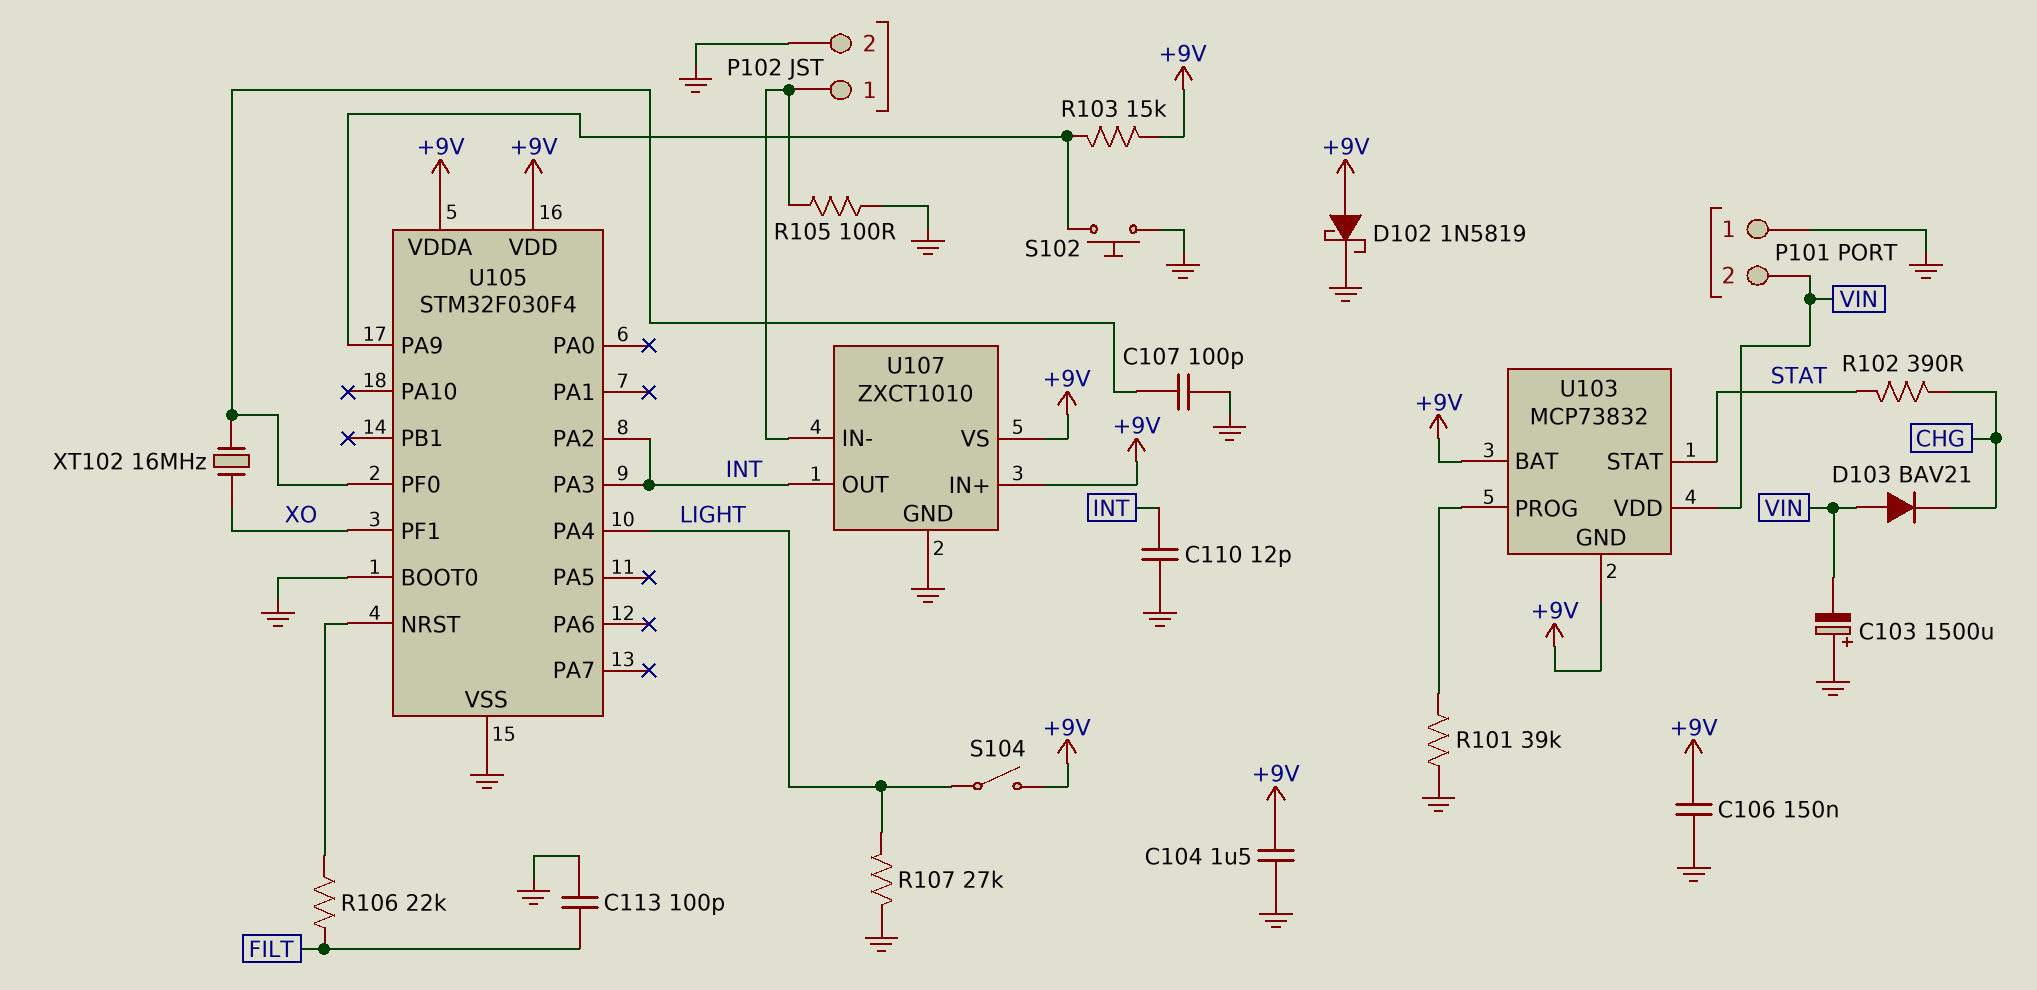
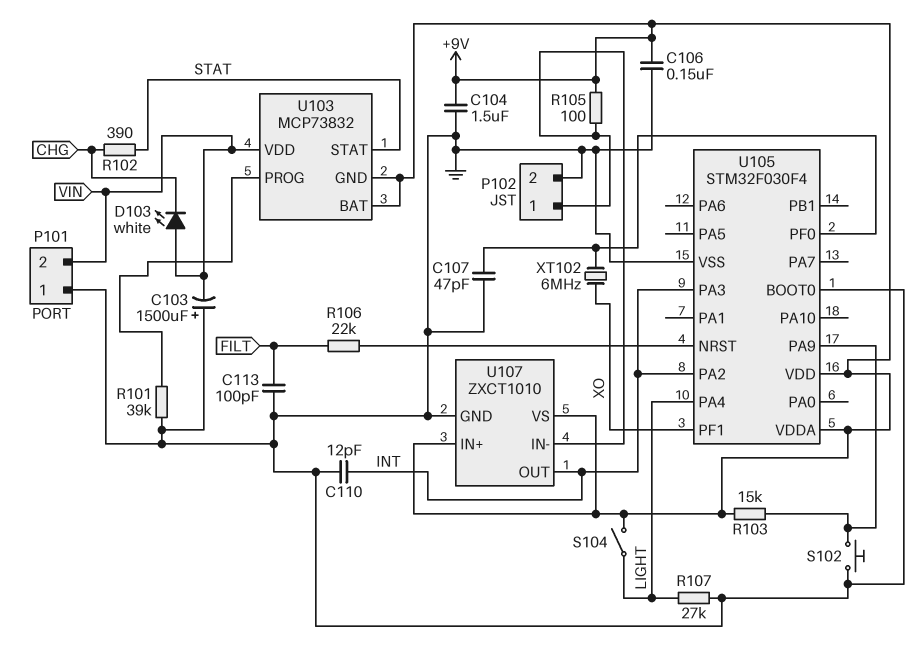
C107: 100pF (GND, U105/PF0) -> 47pF (GND, U105/PF0)
D102: schottky 1N5819 (A +9V, K GND) -> none
D103: diode BAV21 (A VIN, K CHG) -> LED white (A VIN, K CHG)
R105: 100 (GND, P102/1) -> 100 (+9V, P102/1)
XT102: 16MHz (U105/PF0, XO) -> 6MHz (U105/PF0, XO)

